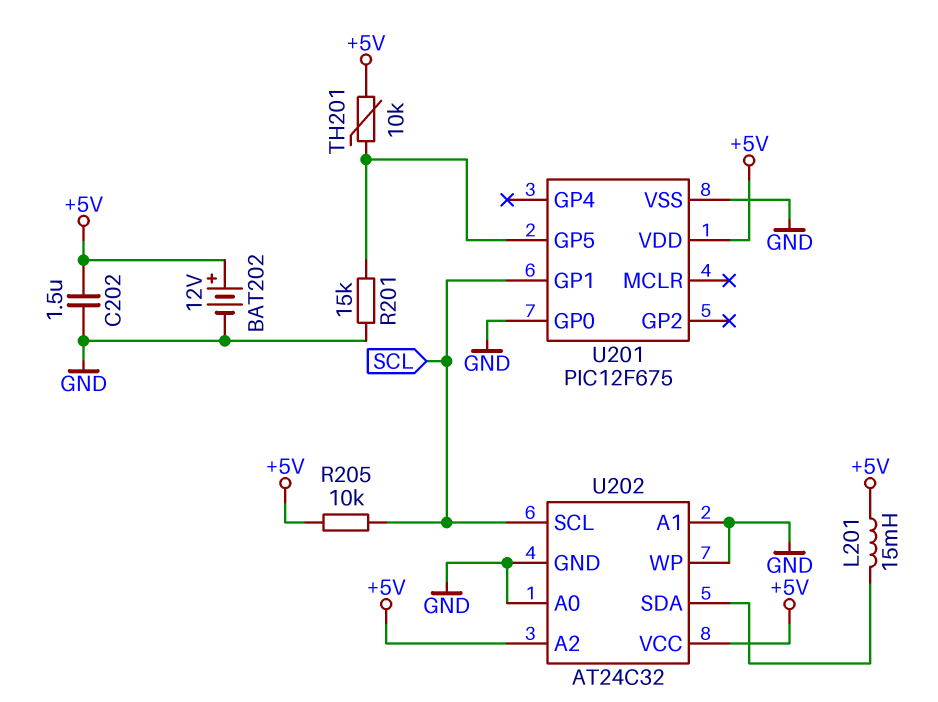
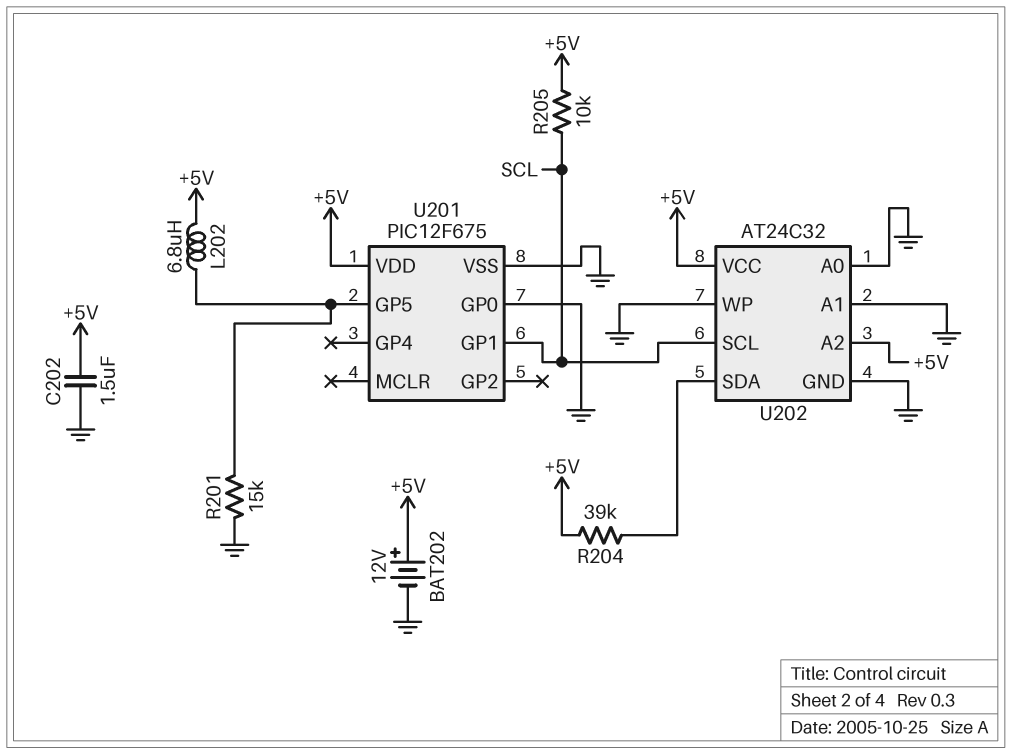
L201: 15mH (+5V, U202/SDA) -> none
L202: none -> 6.8uH (+5V, U201/GP5)
R204: none -> 39k (+5V, U202/SDA)
TH201: 10k (+5V, U201/GP5) -> none

